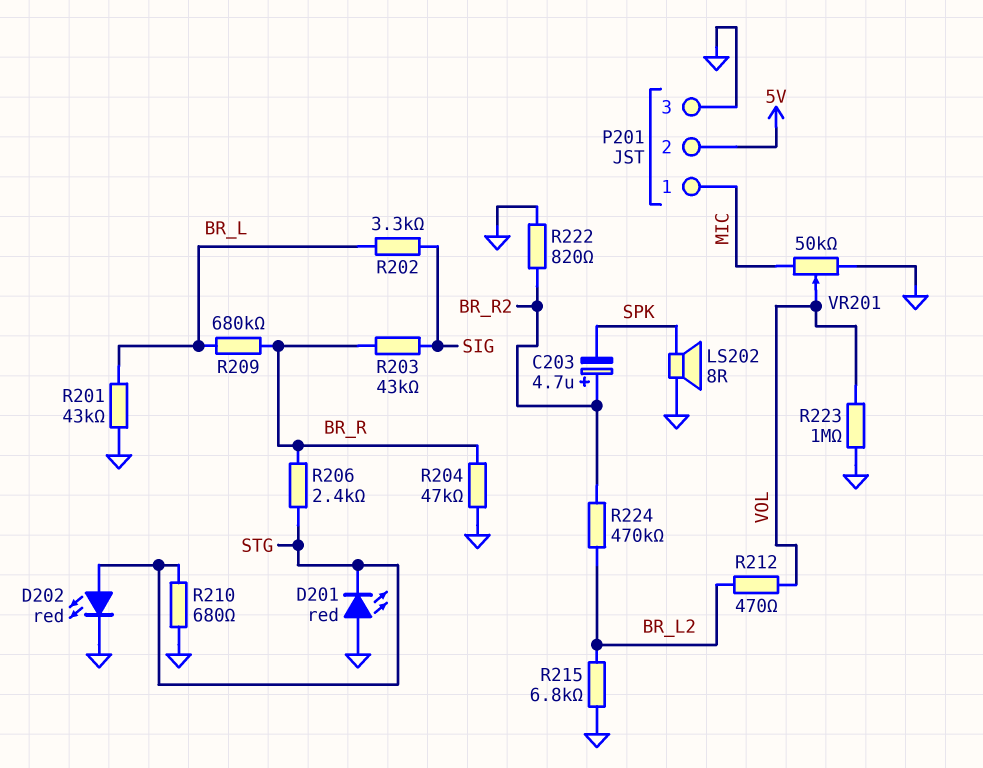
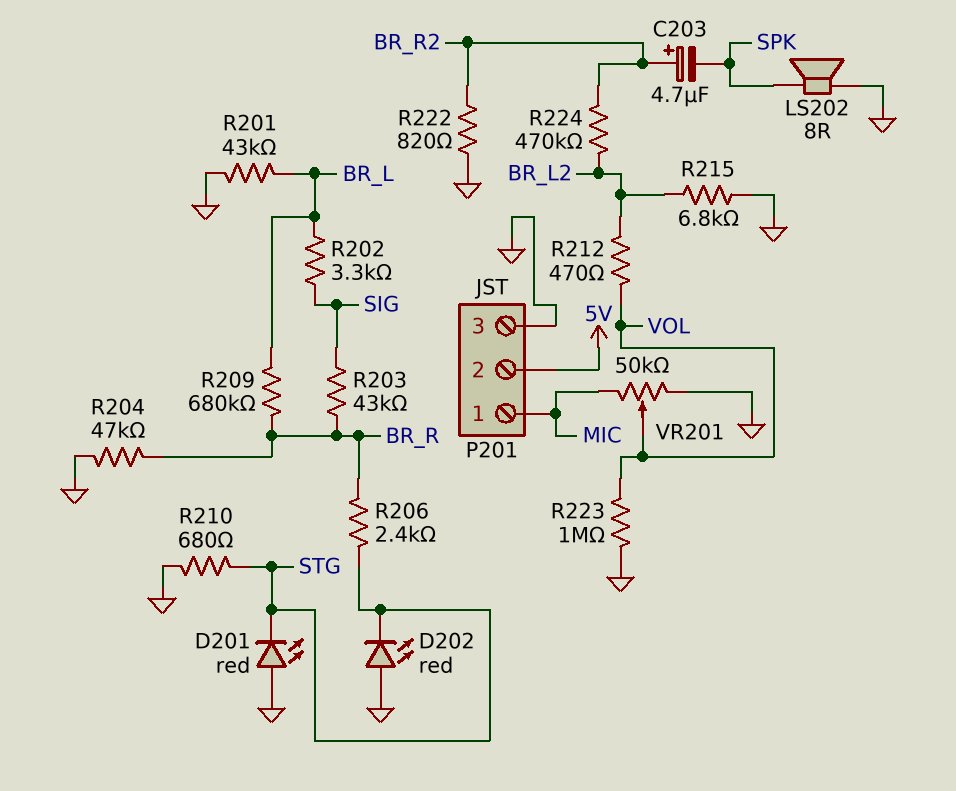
D202: LED red (A STG, K GND) -> LED red (A GND, K STG)

